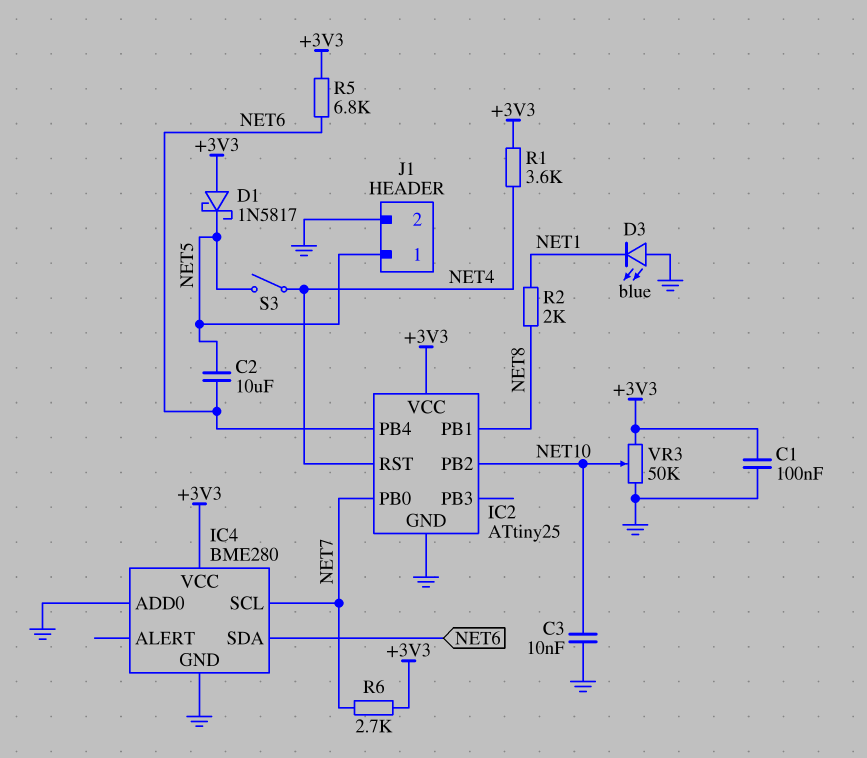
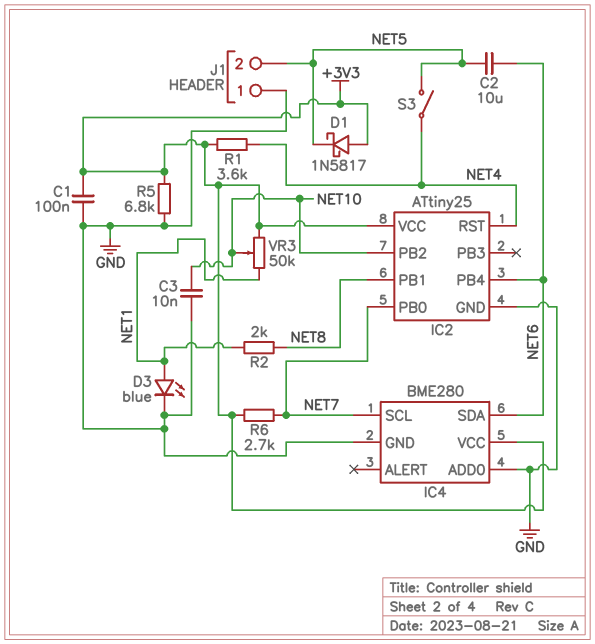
D3: LED blue (A GND, K NET1) -> LED blue (A NET1, K GND)
J1 pin 1: NET5 -> GND
J1 pin 2: GND -> NET5
R5: 6.8k (+3V3, NET6) -> 6.8k (+3V3, GND)
VR3: 50k (+3V3, GND, wiper NET10) -> 50k (+3V3, NET1, wiper NET10)

